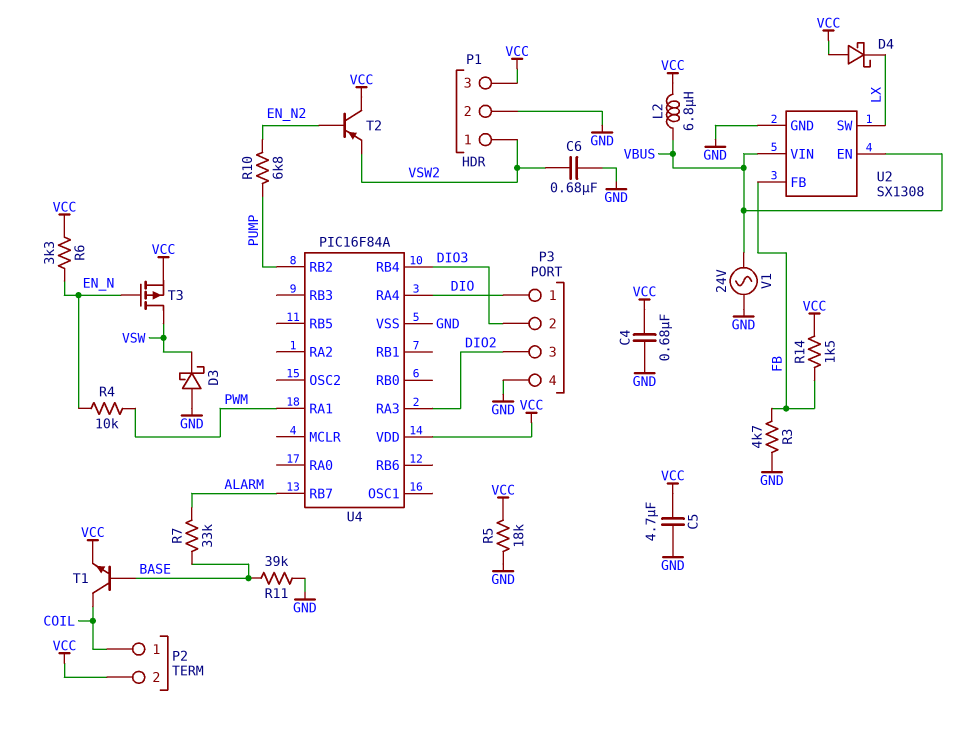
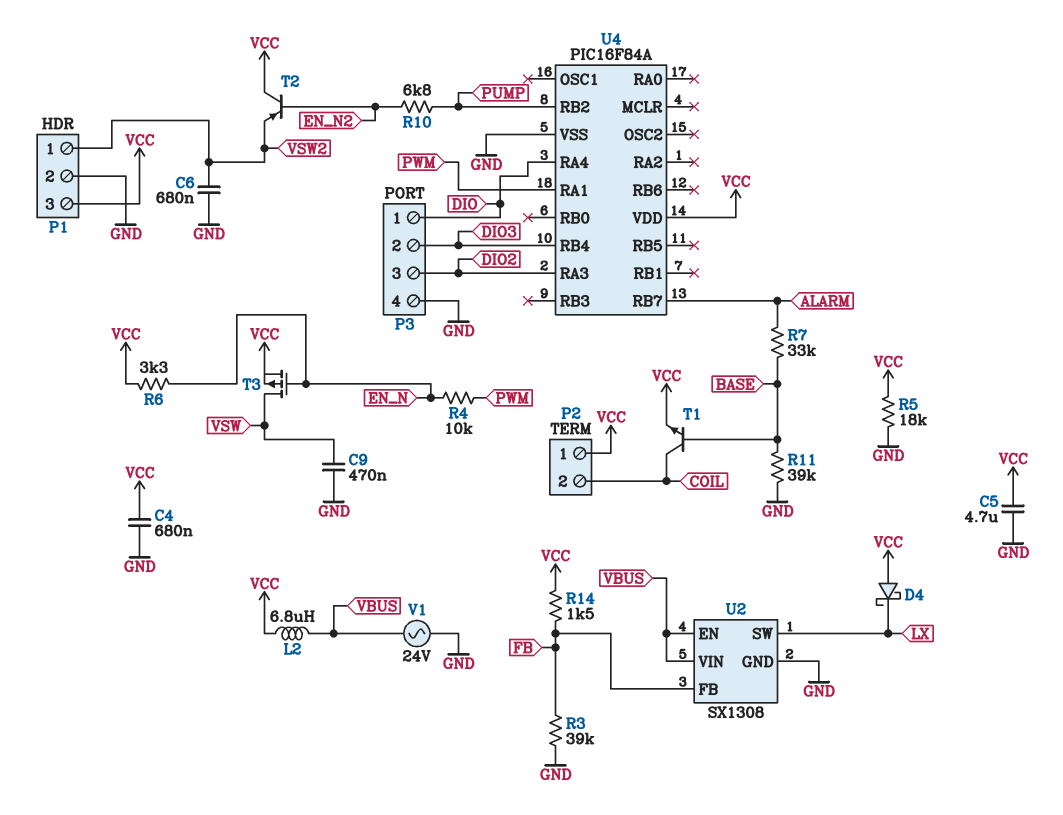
C9: none -> 470nF (GND, VSW)
D3: schottky (A GND, K VSW) -> none
P2 pin 1: COIL -> VCC
P2 pin 2: VCC -> COIL
R3: 4.7k (FB, GND) -> 39k (FB, GND)

